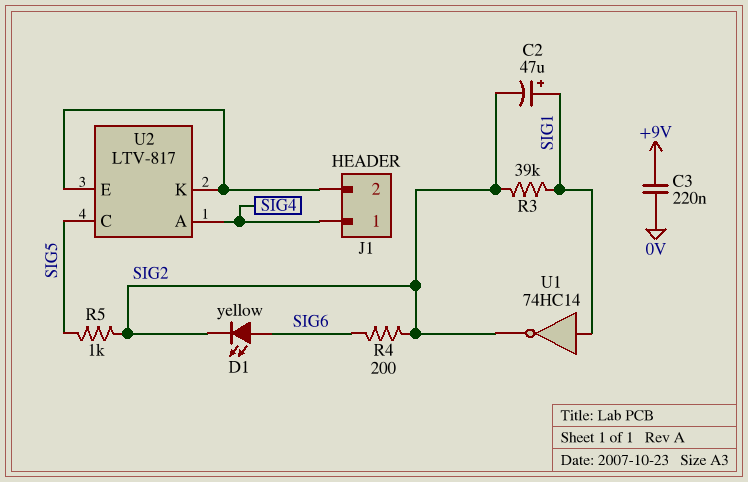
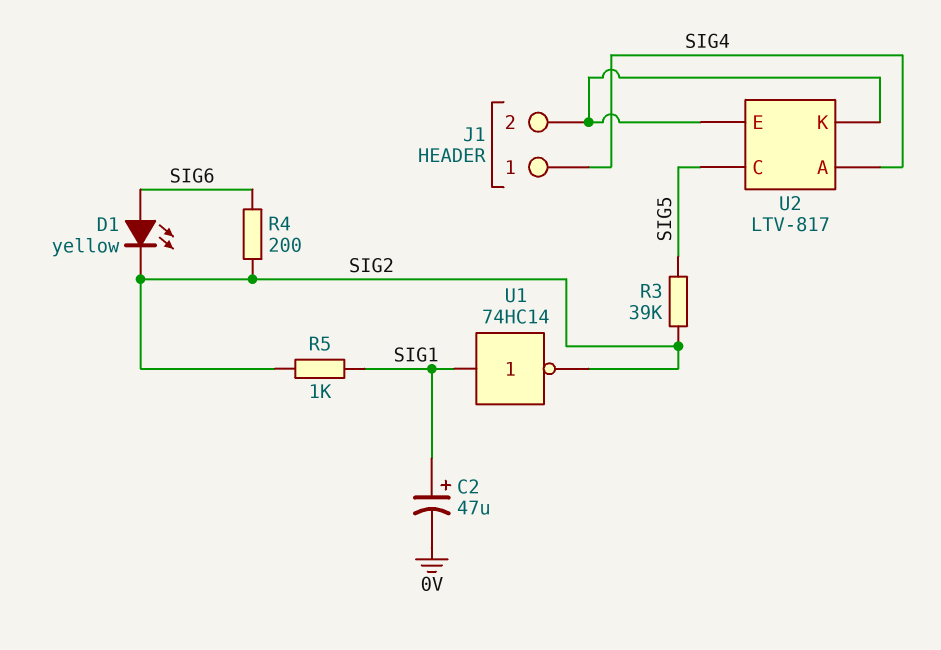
C2: 47uF (plus SIG1, minus SIG2) -> 47uF (plus SIG1, minus 0V)
C3: 220nF (+9V, 0V) -> none
R3: 39k (SIG1, SIG2) -> 39k (SIG2, SIG5)
R5: 1k (SIG2, SIG5) -> 1k (SIG1, SIG2)

